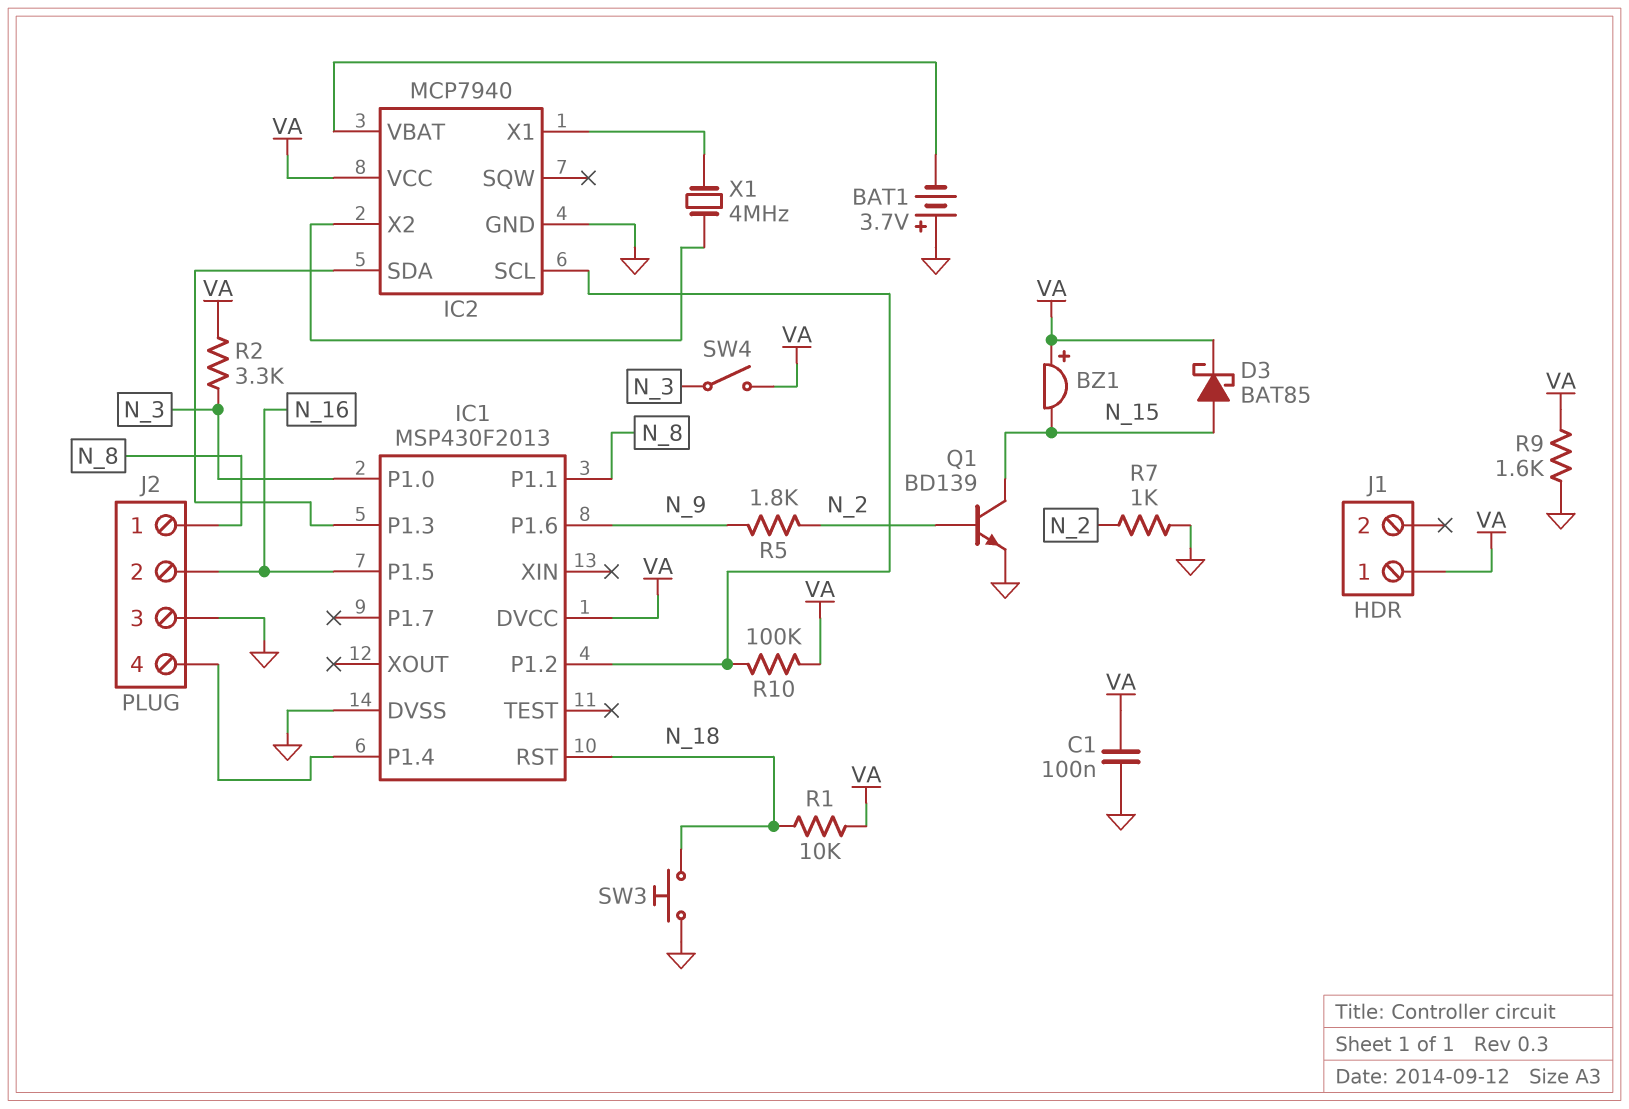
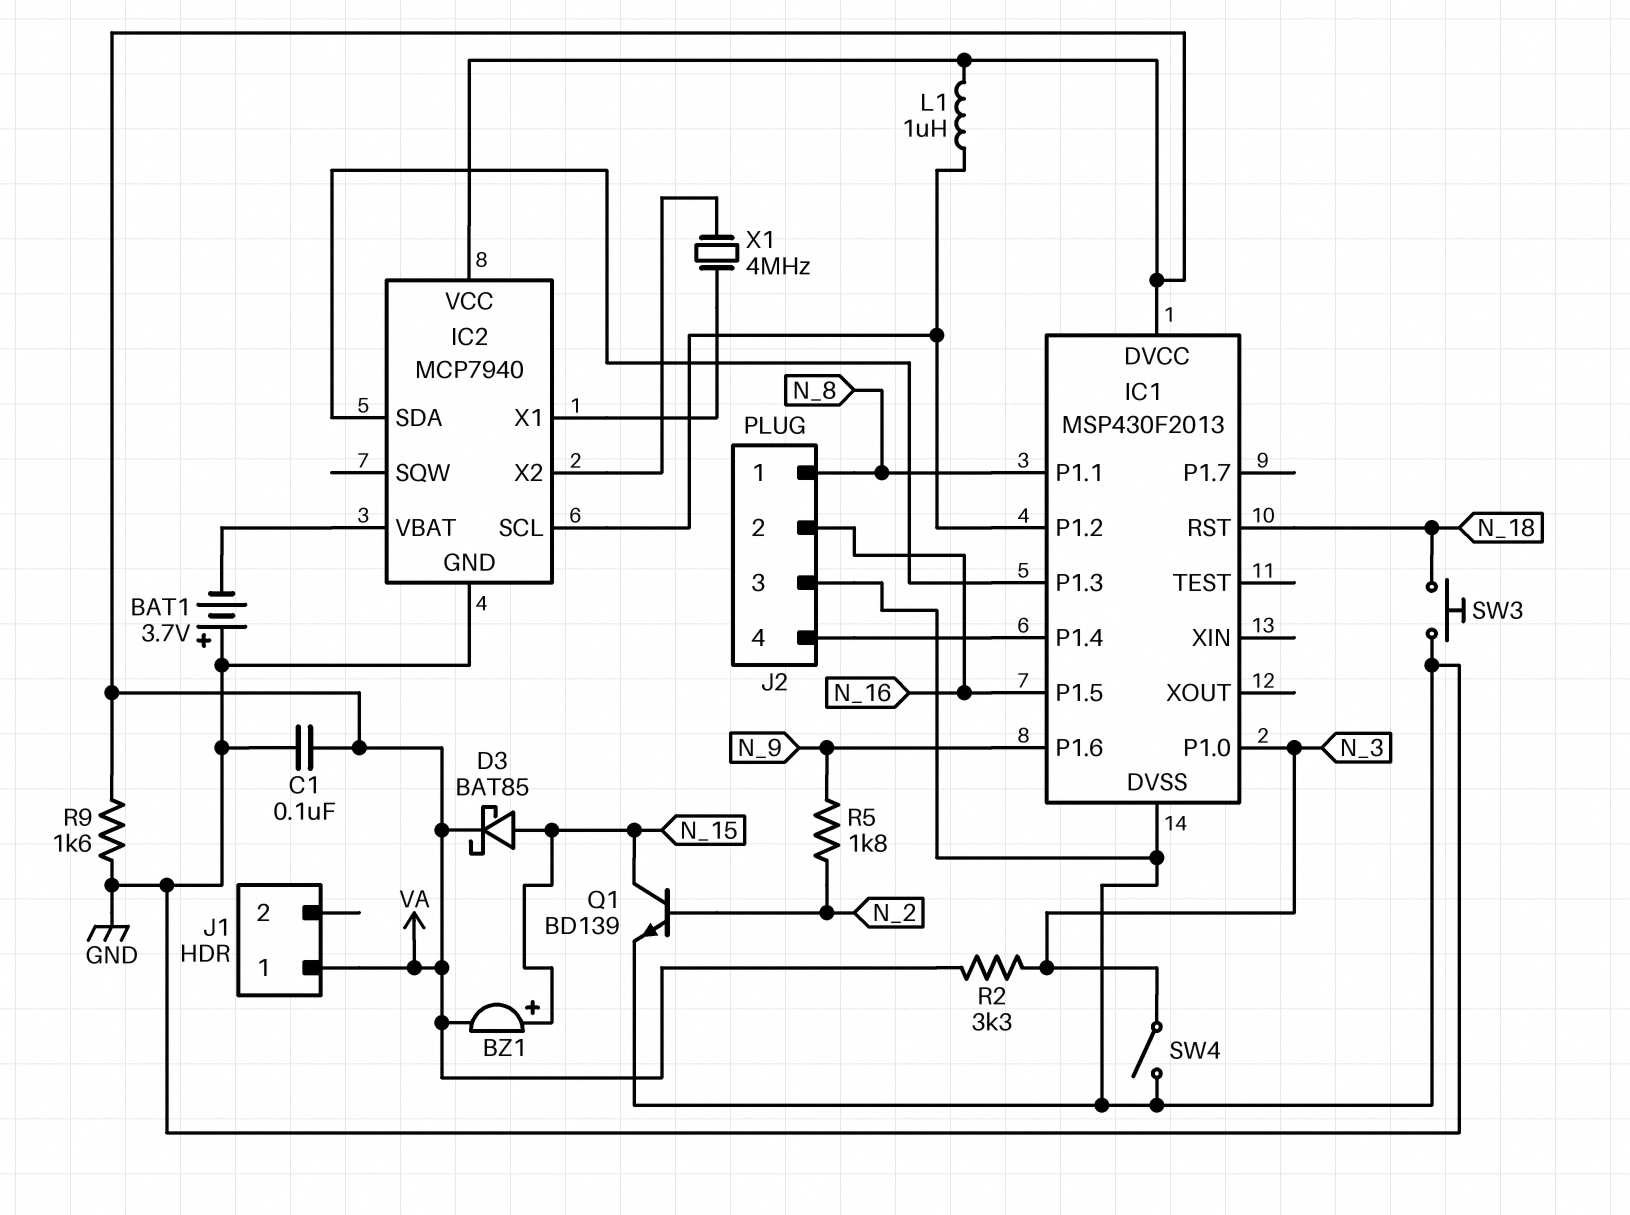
BZ1: buzzer (plus VA, minus N_15) -> buzzer (plus N_15, minus VA)
L1: none -> 1uH (IC1/P1.2, VA)
R1: 10k (N_18, VA) -> none
R7: 1k (GND, N_2) -> none
R10: 100k (IC1/P1.2, VA) -> none
SW4: switch (N_3, VA) -> switch (GND, N_3)

